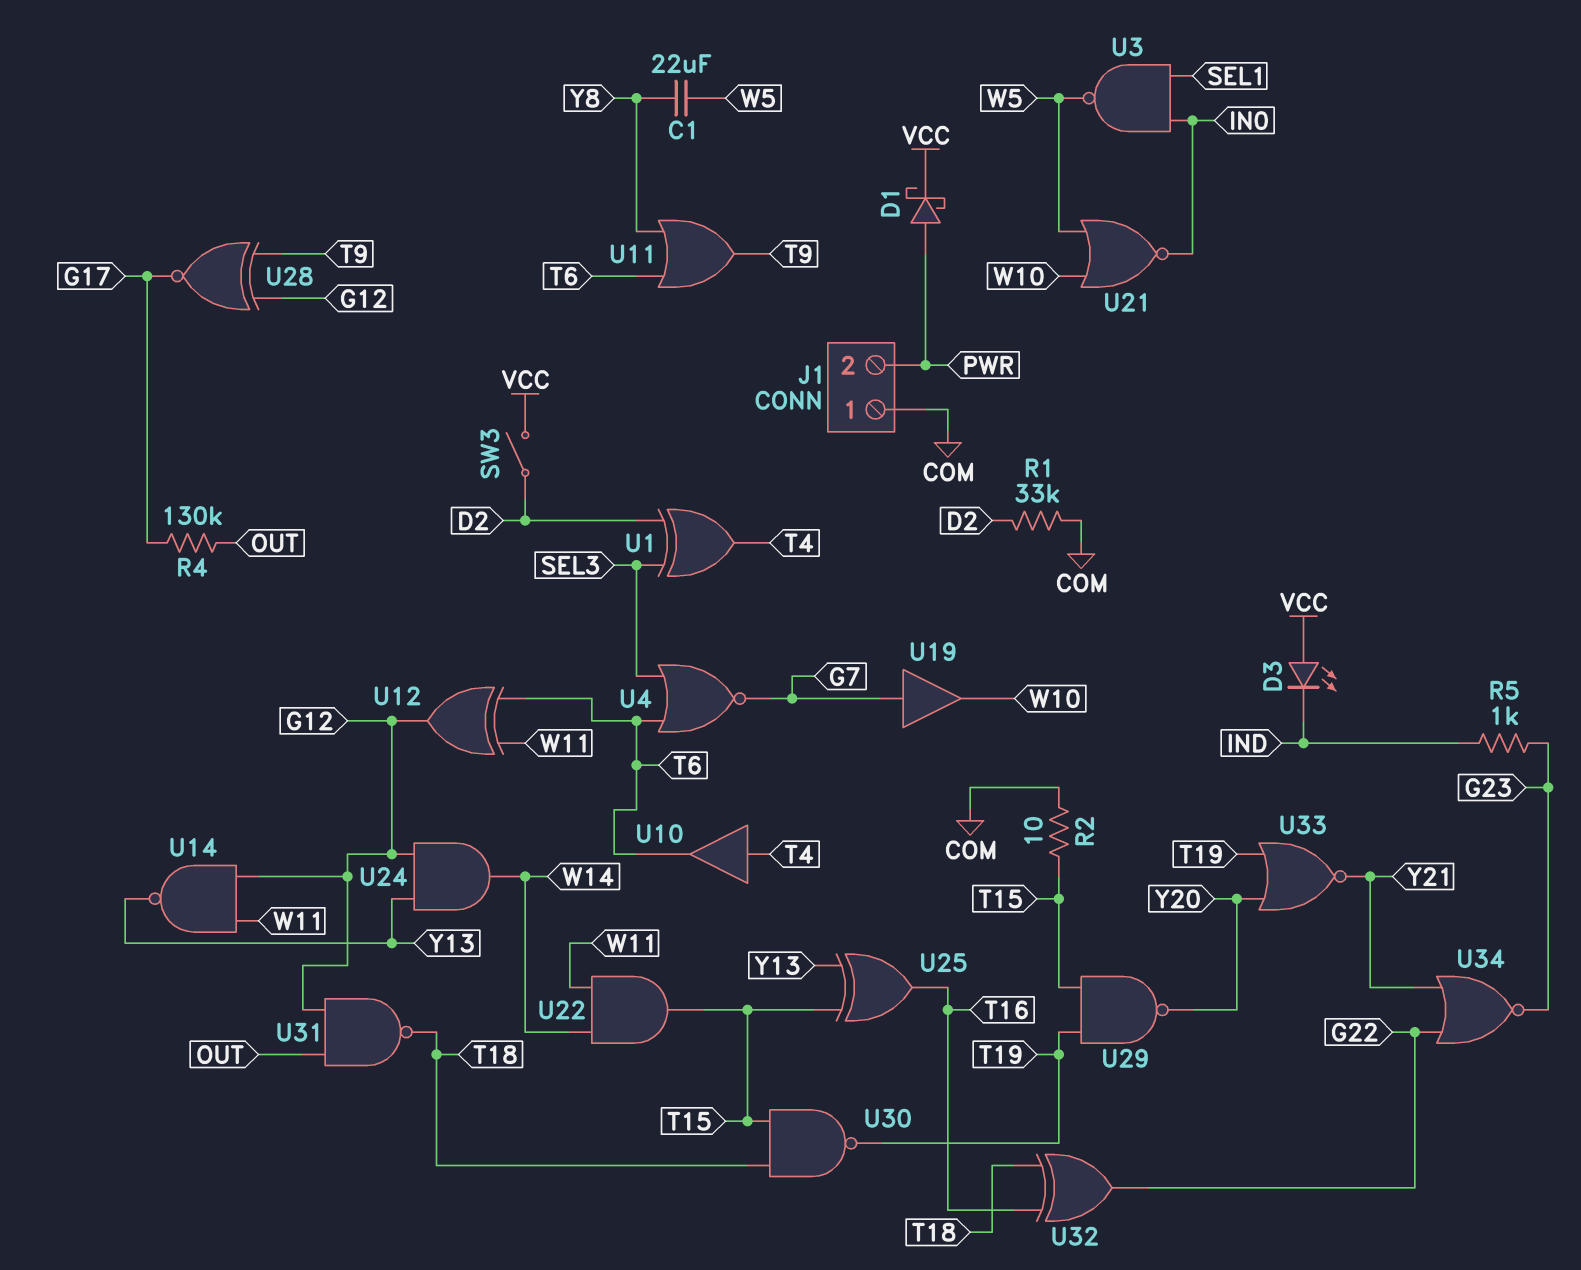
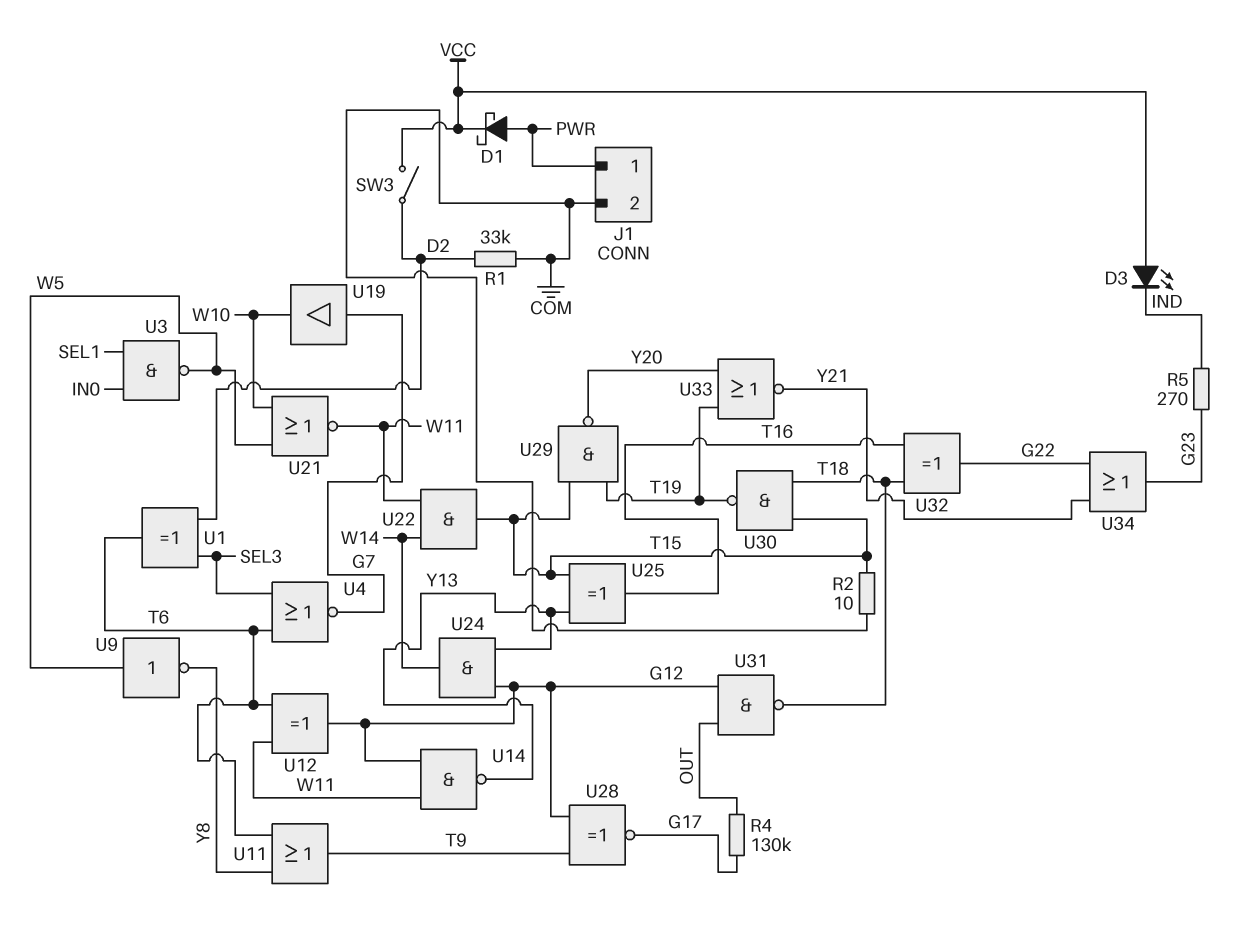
C1: 22uF (W5, Y8) -> none
J1 pin 1: COM -> PWR
J1 pin 2: PWR -> COM
R5: 1k (G23, IND) -> 270 (G23, IND)
U1: XOR (in D2, in SEL3, out T4) -> XOR (in D2, in SEL3, out T6)
U9: none -> NOT (in W5, out Y8)
U10: buffer (in T4, out T6) -> none
U21: NOR (in W5, in W10, out IN0) -> NOR (in W5, in W10, out W11)
U34: NOR (in G22, in Y21, out G23) -> OR (in G22, in Y21, out G23)

